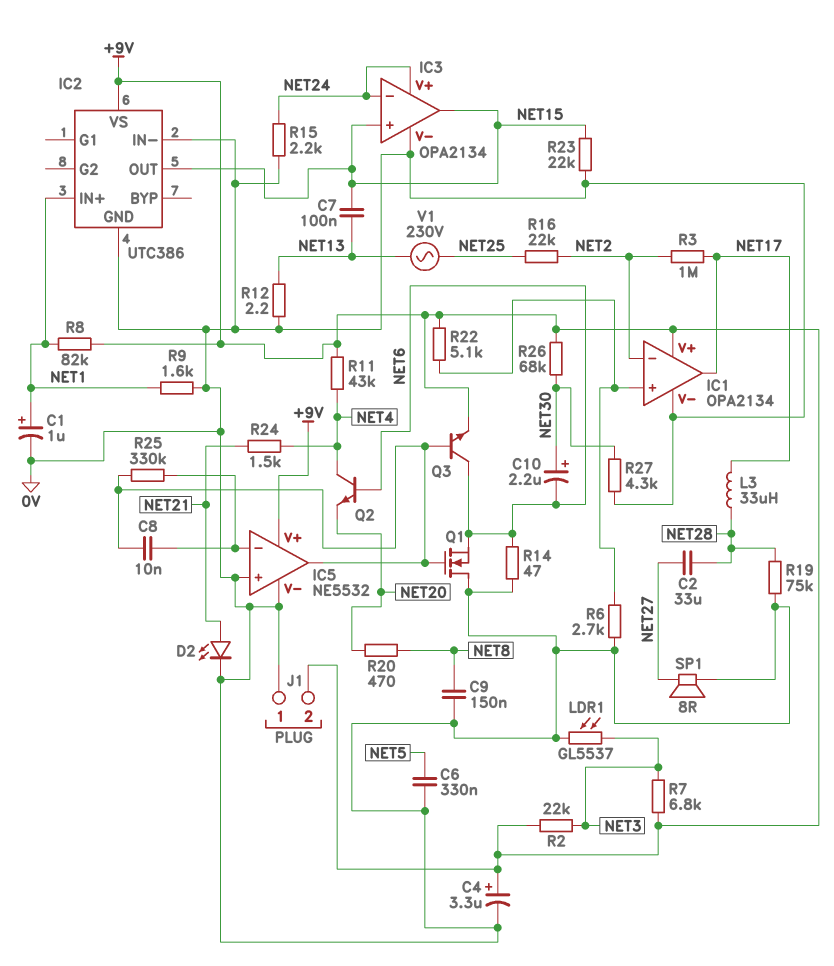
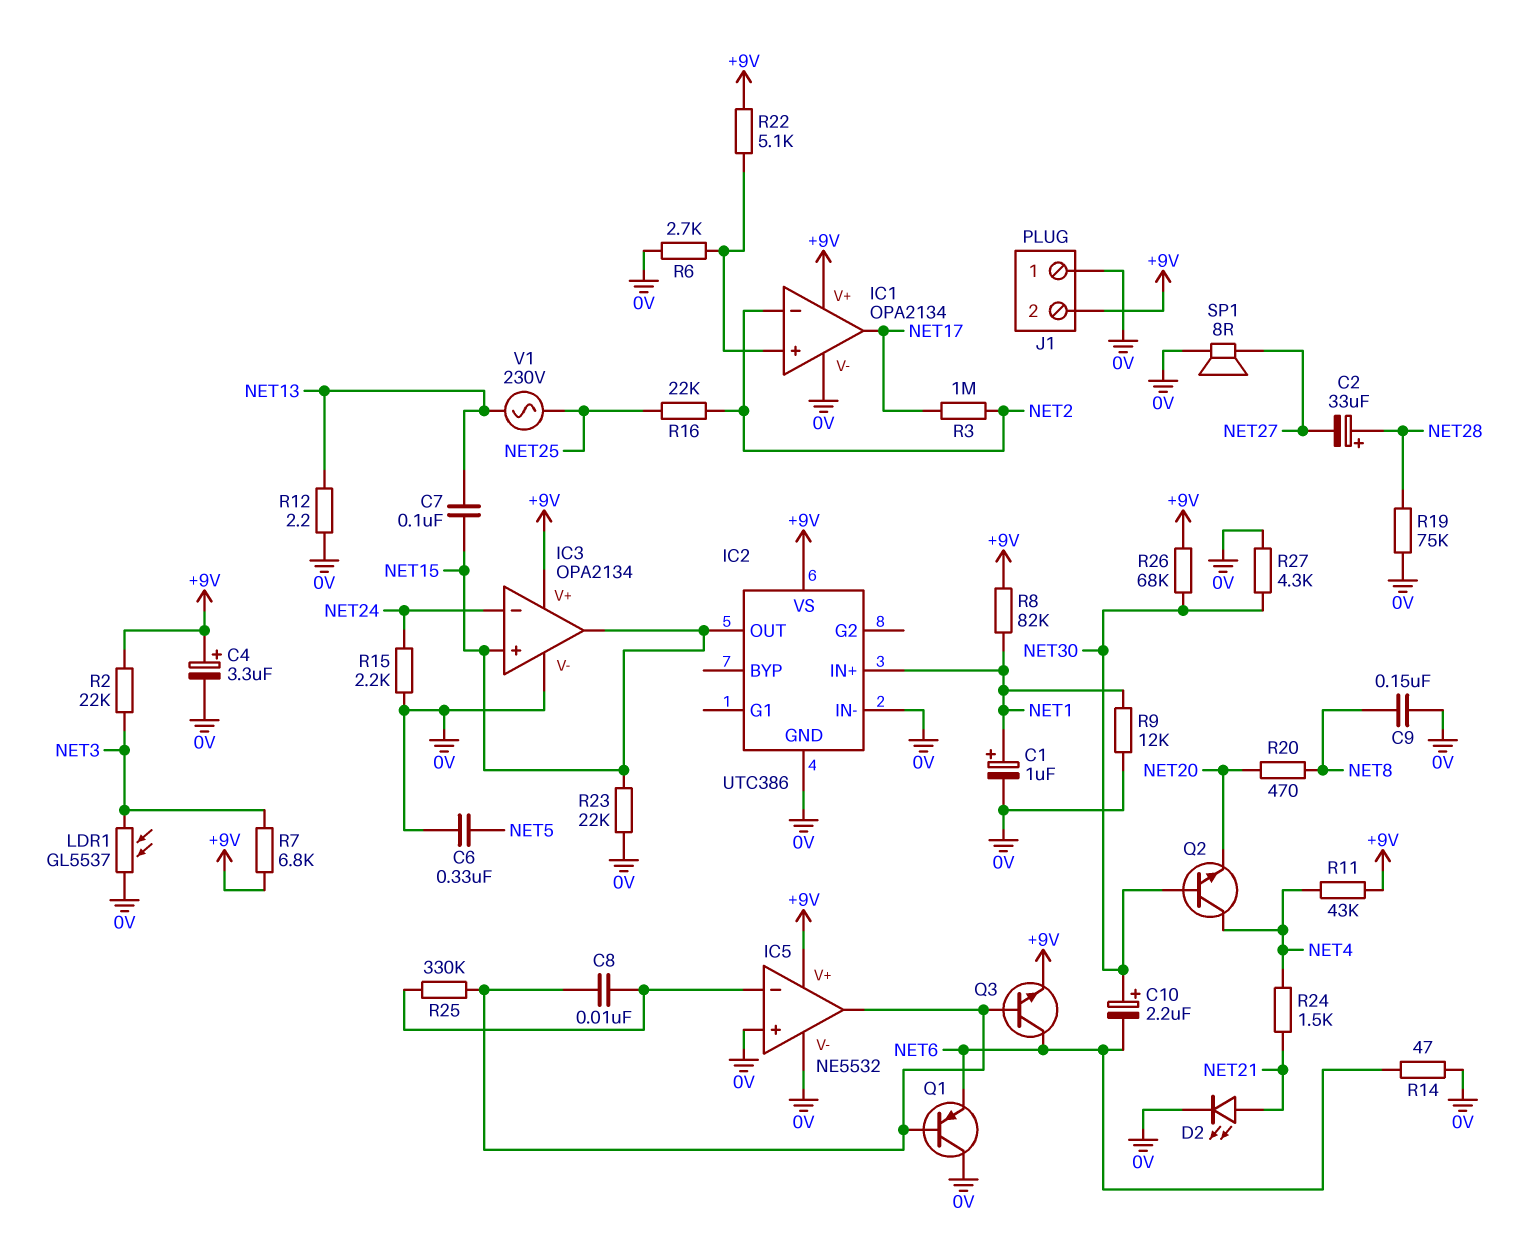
C2: 33uF (NET27, NET28) -> 33uF (plus NET28, minus NET27)
IC3 pin V+: NET24 -> +9V
L3: 33uH (NET17, NET28) -> none
Q1: NMOS (G IC5/out, D 0V, S NET6) -> PNP (B IC5/out, C 0V, E NET6)
Q2: NPN (B NET6, C NET4, E NET20) -> NPN (B NET30, C NET4, E NET20)
R9: 1.6k (0V, NET1) -> 12k (0V, NET1)

